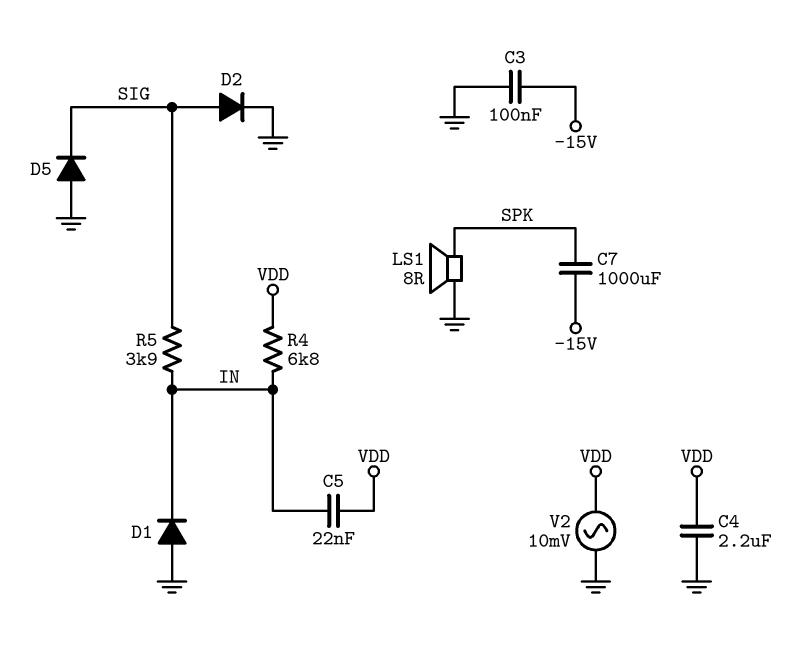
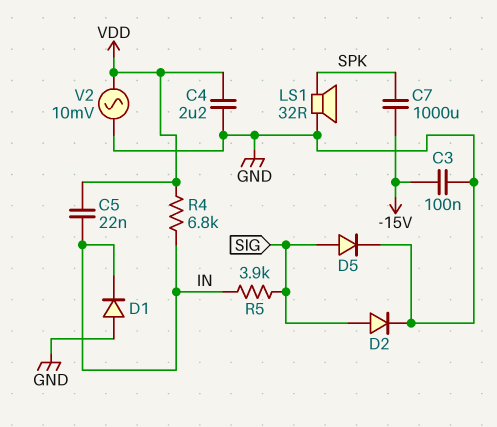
D5: diode (A GND, K SIG) -> diode (A SIG, K GND)
LS1: speaker 8R (GND, SPK) -> speaker 32R (GND, SPK)

